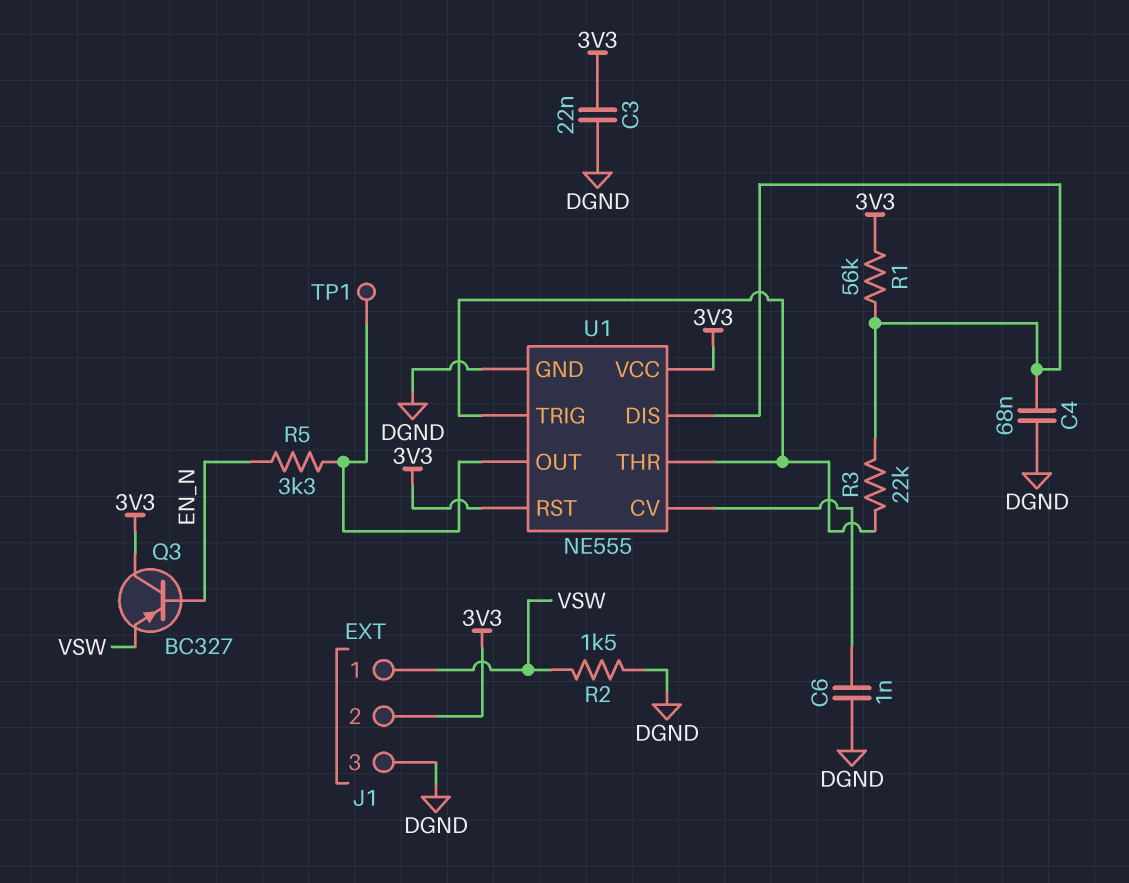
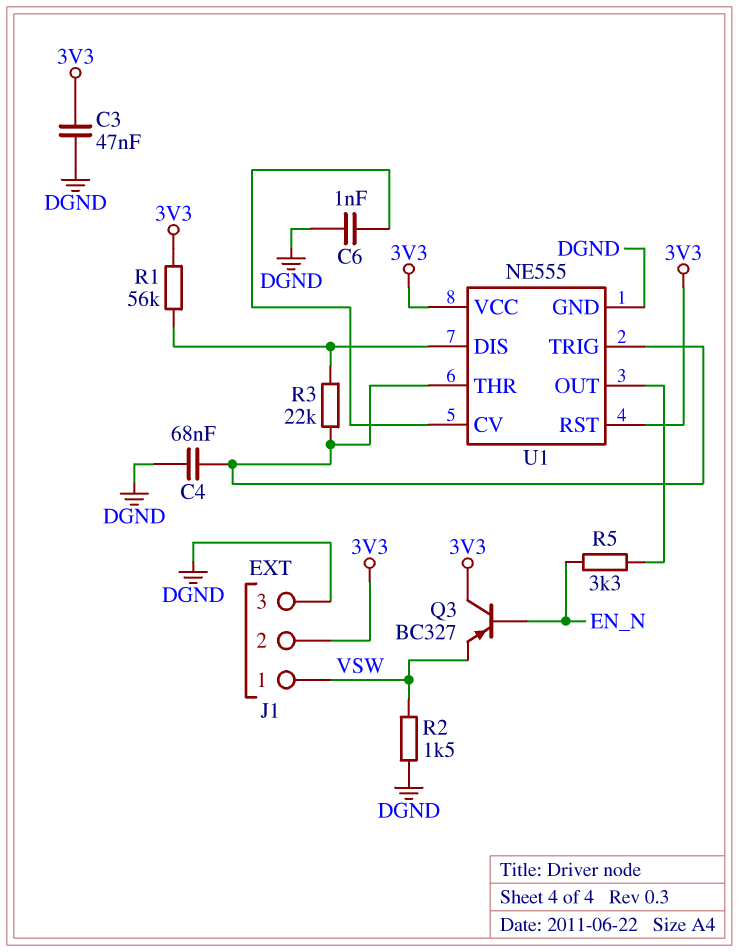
C3: 22nF (3V3, DGND) -> 47nF (3V3, DGND)
C4: 68nF (DGND, U1/DIS) -> 68nF (DGND, U1/THR)
TP1: test point (U1/OUT) -> none

